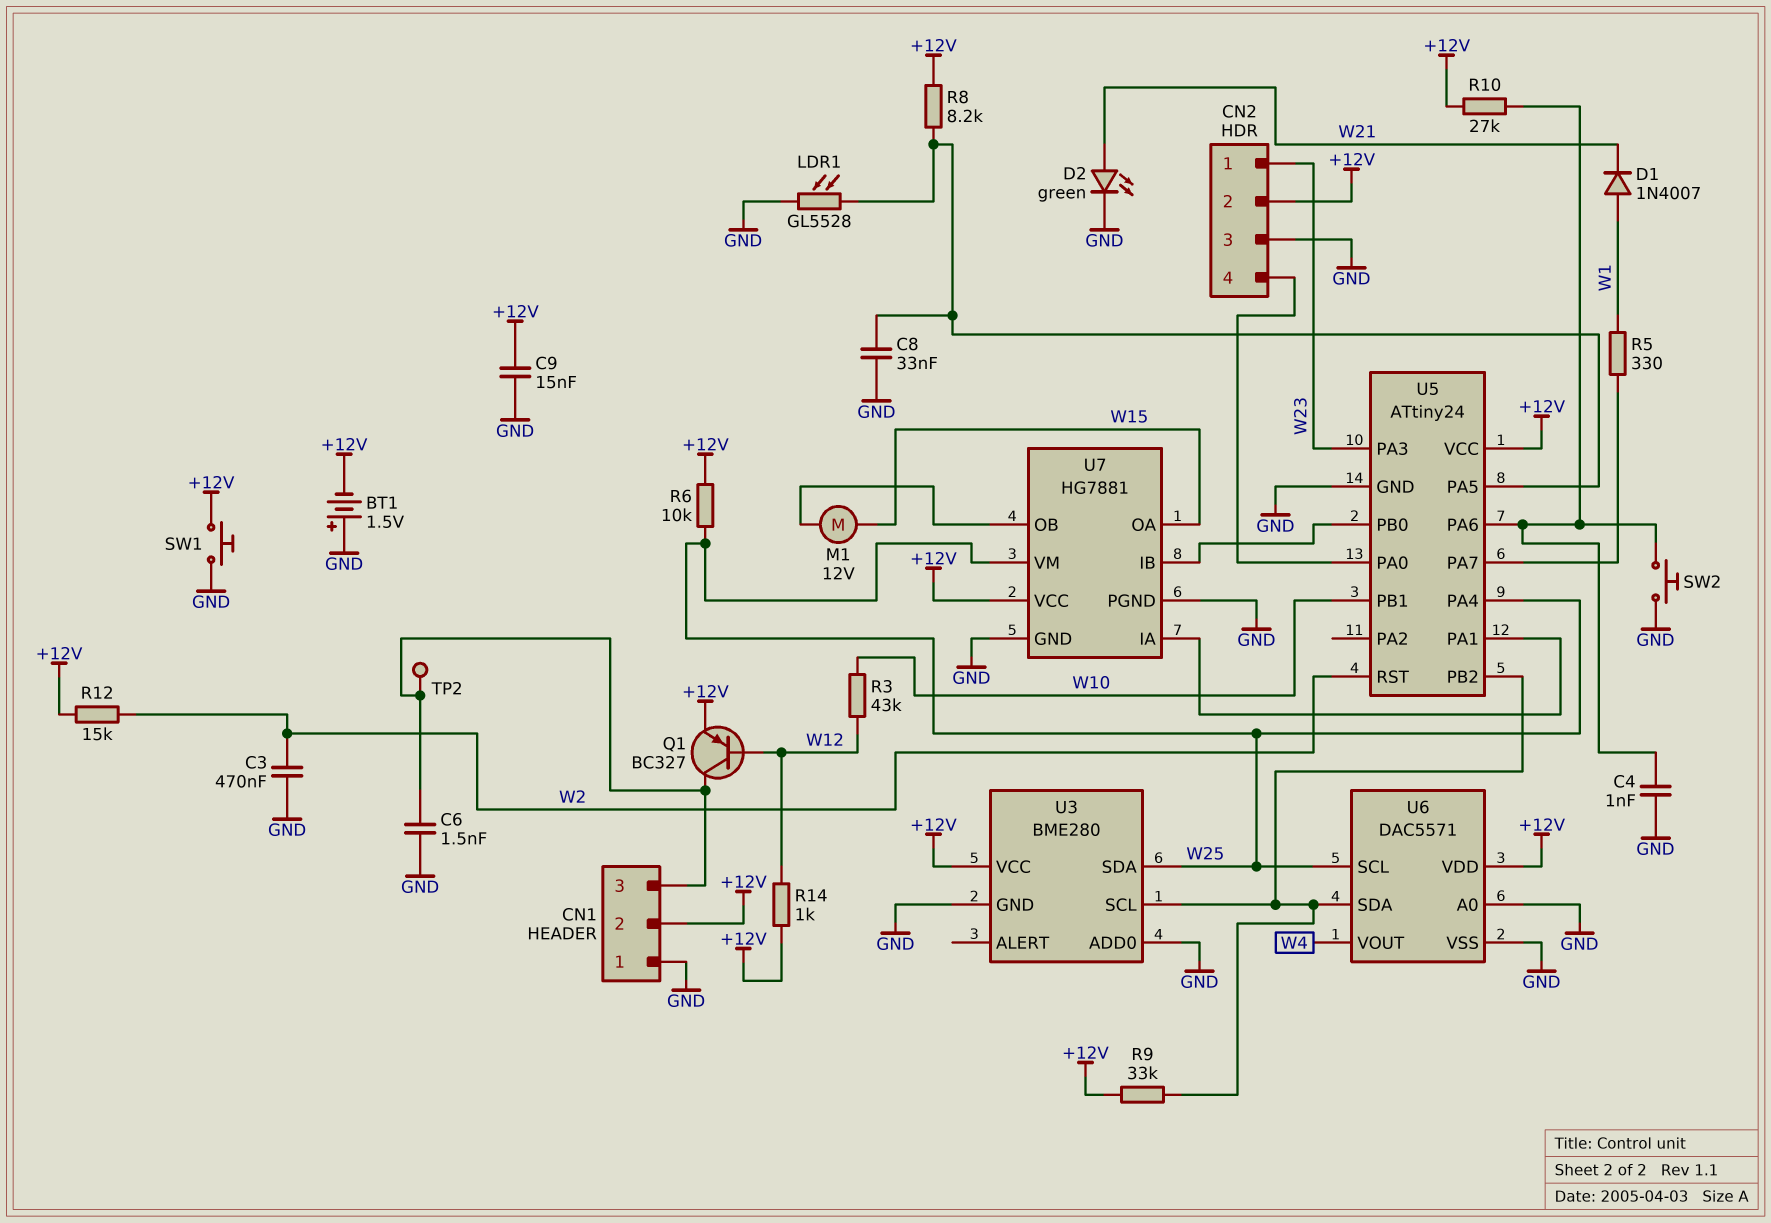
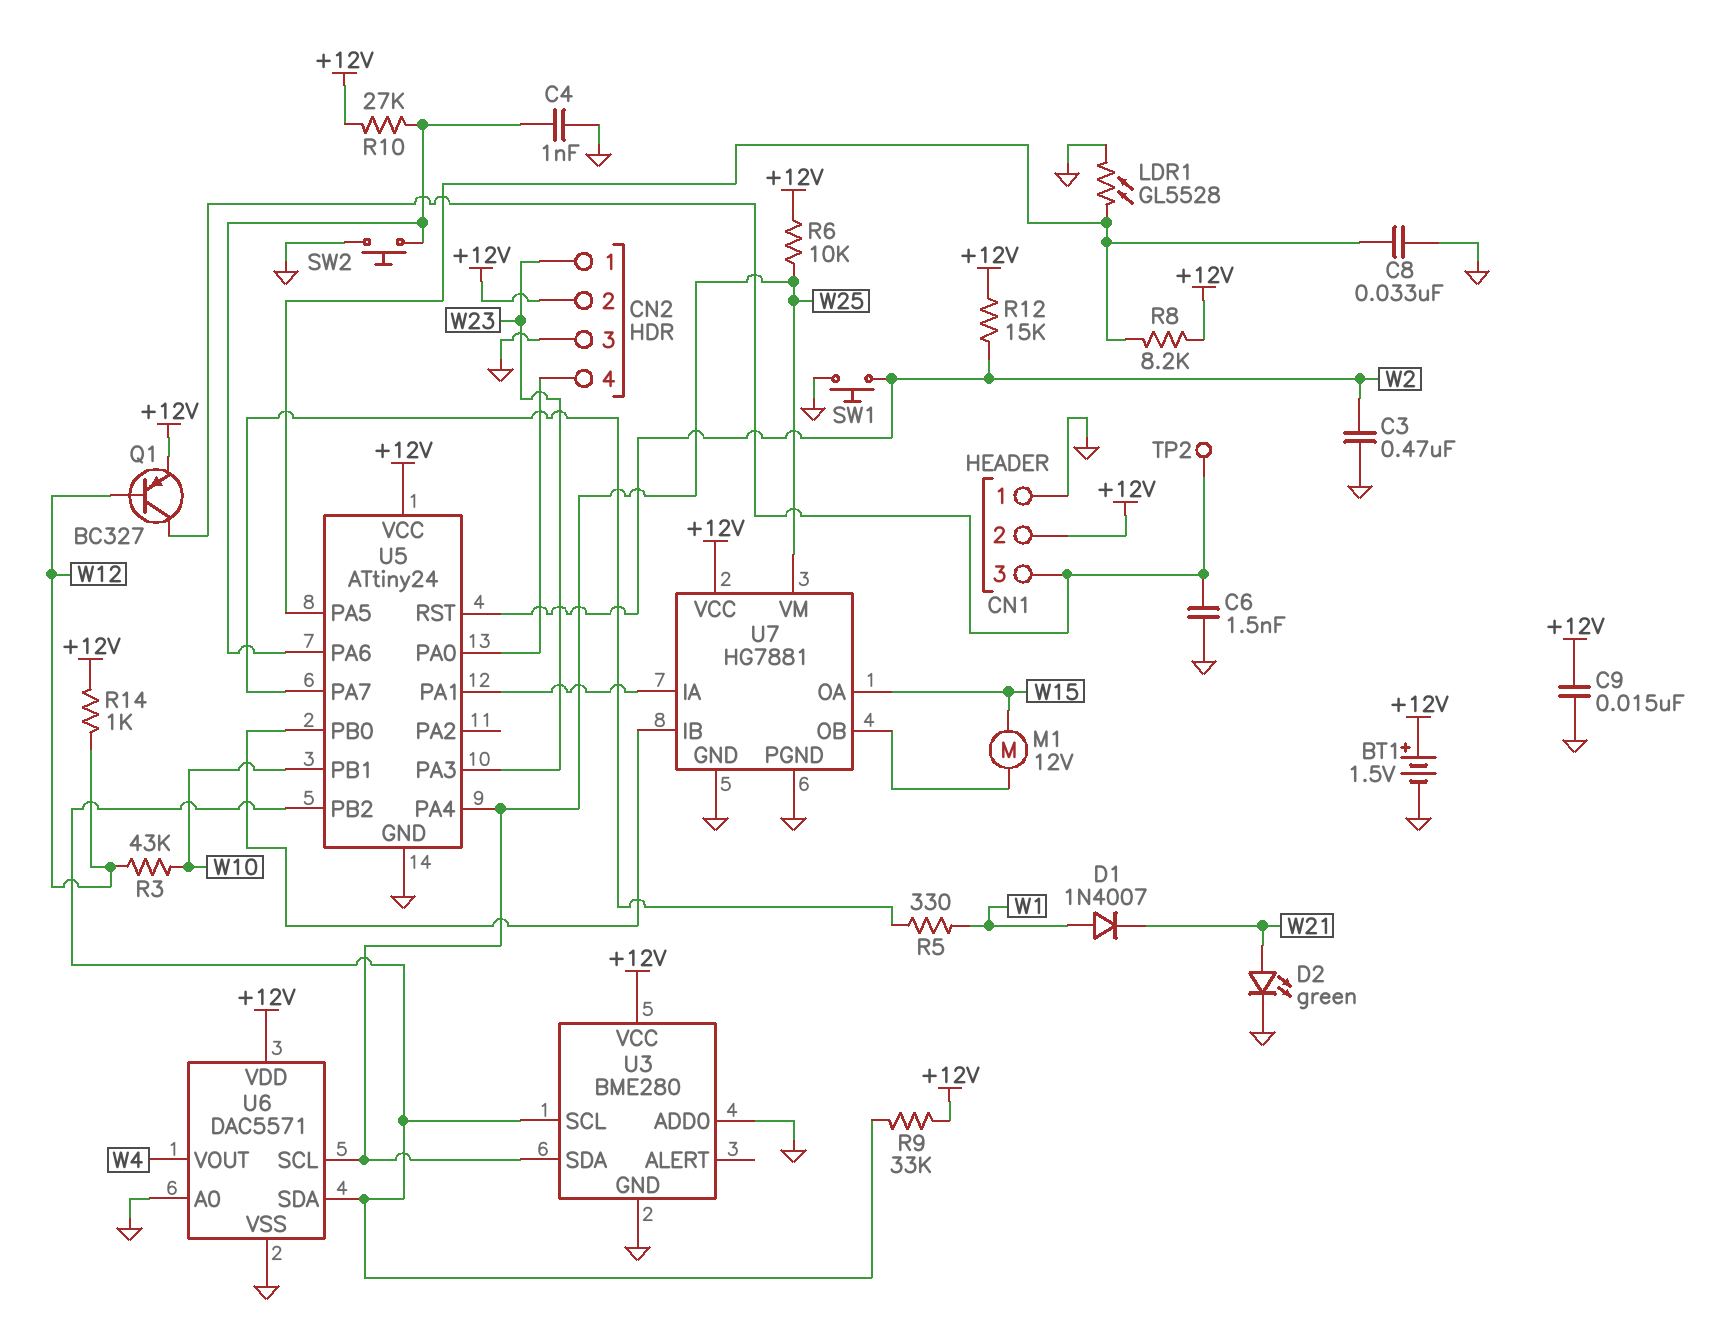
BT1: 1.5V (plus GND, minus +12V) -> 1.5V (plus +12V, minus GND)
SW1: button (+12V, GND) -> button (GND, W2)

